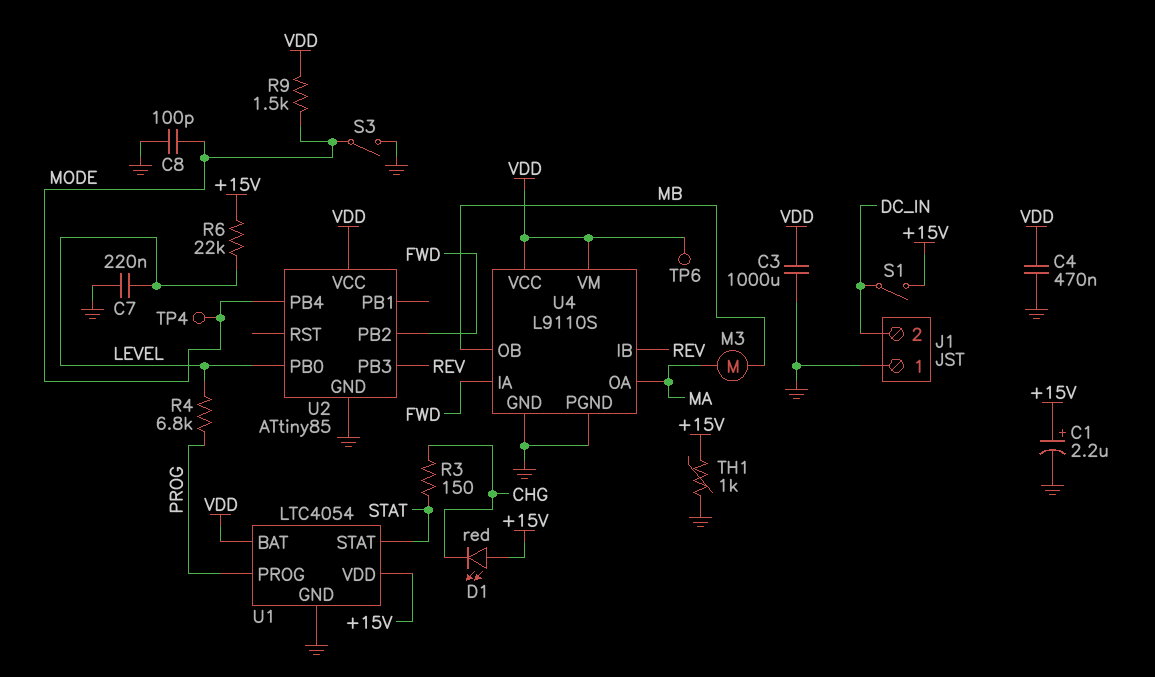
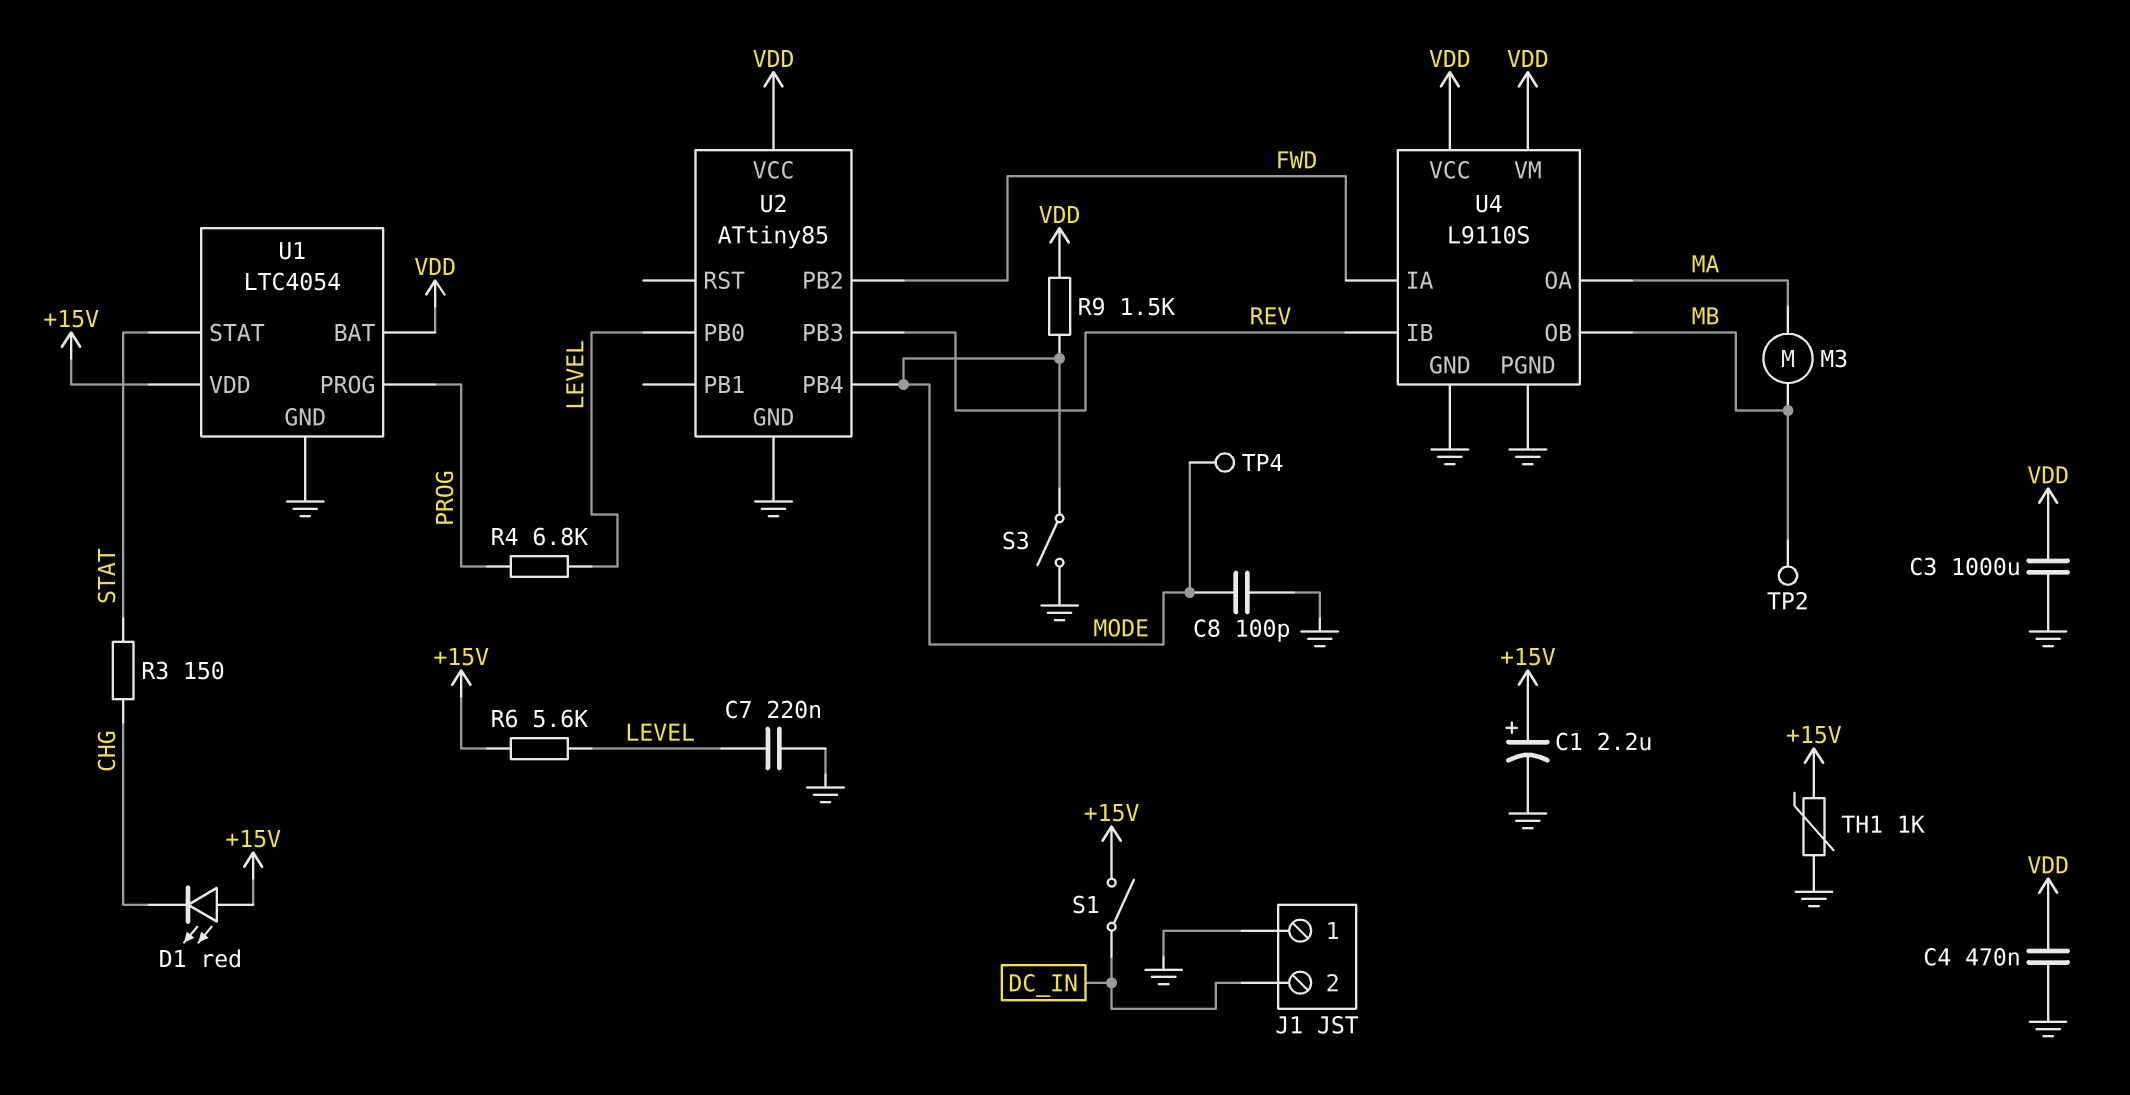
R6: 22k (+15V, LEVEL) -> 5.6k (+15V, LEVEL)
TP2: none -> test point (MB)
TP6: test point (VDD) -> none

